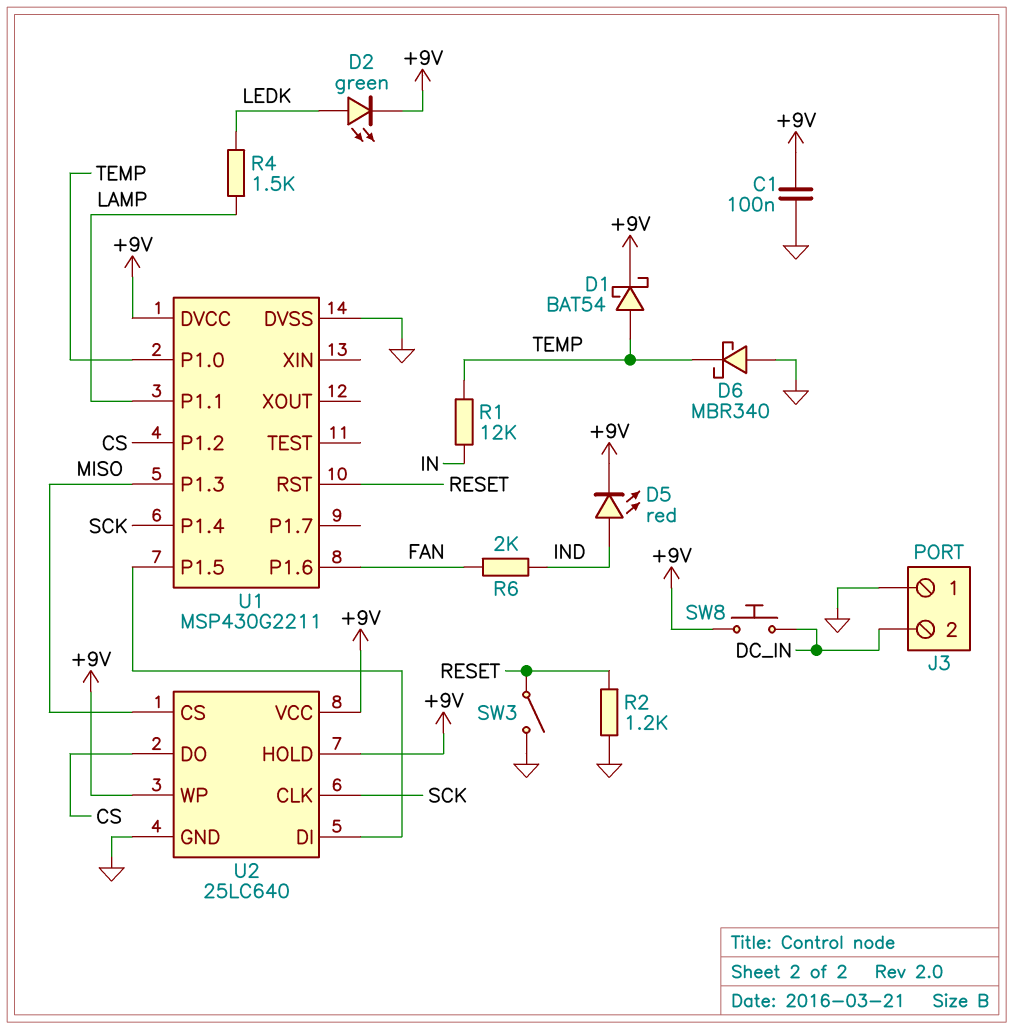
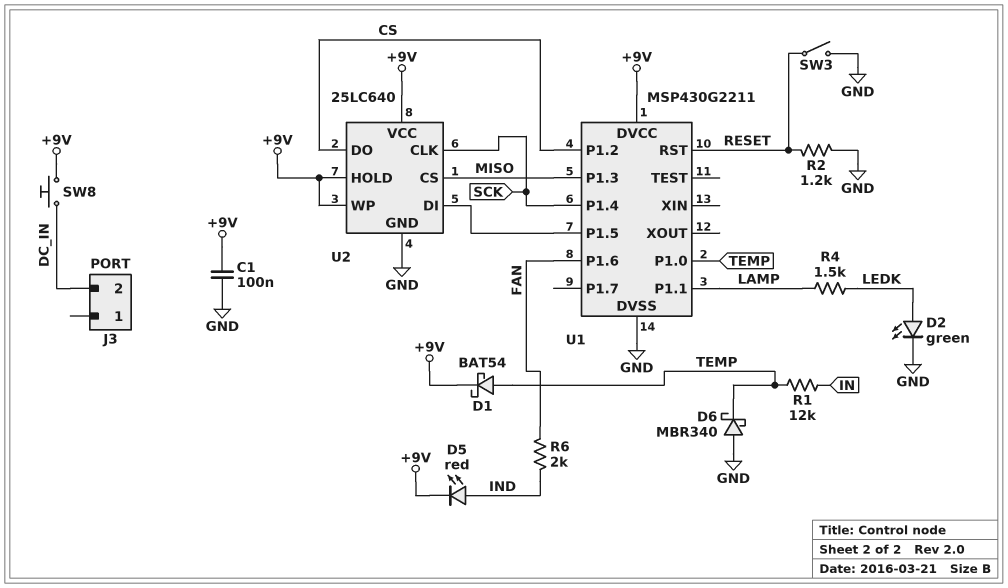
D2: LED green (A LEDK, K +9V) -> LED green (A LEDK, K GND)
J3 pin 1: GND -> none

